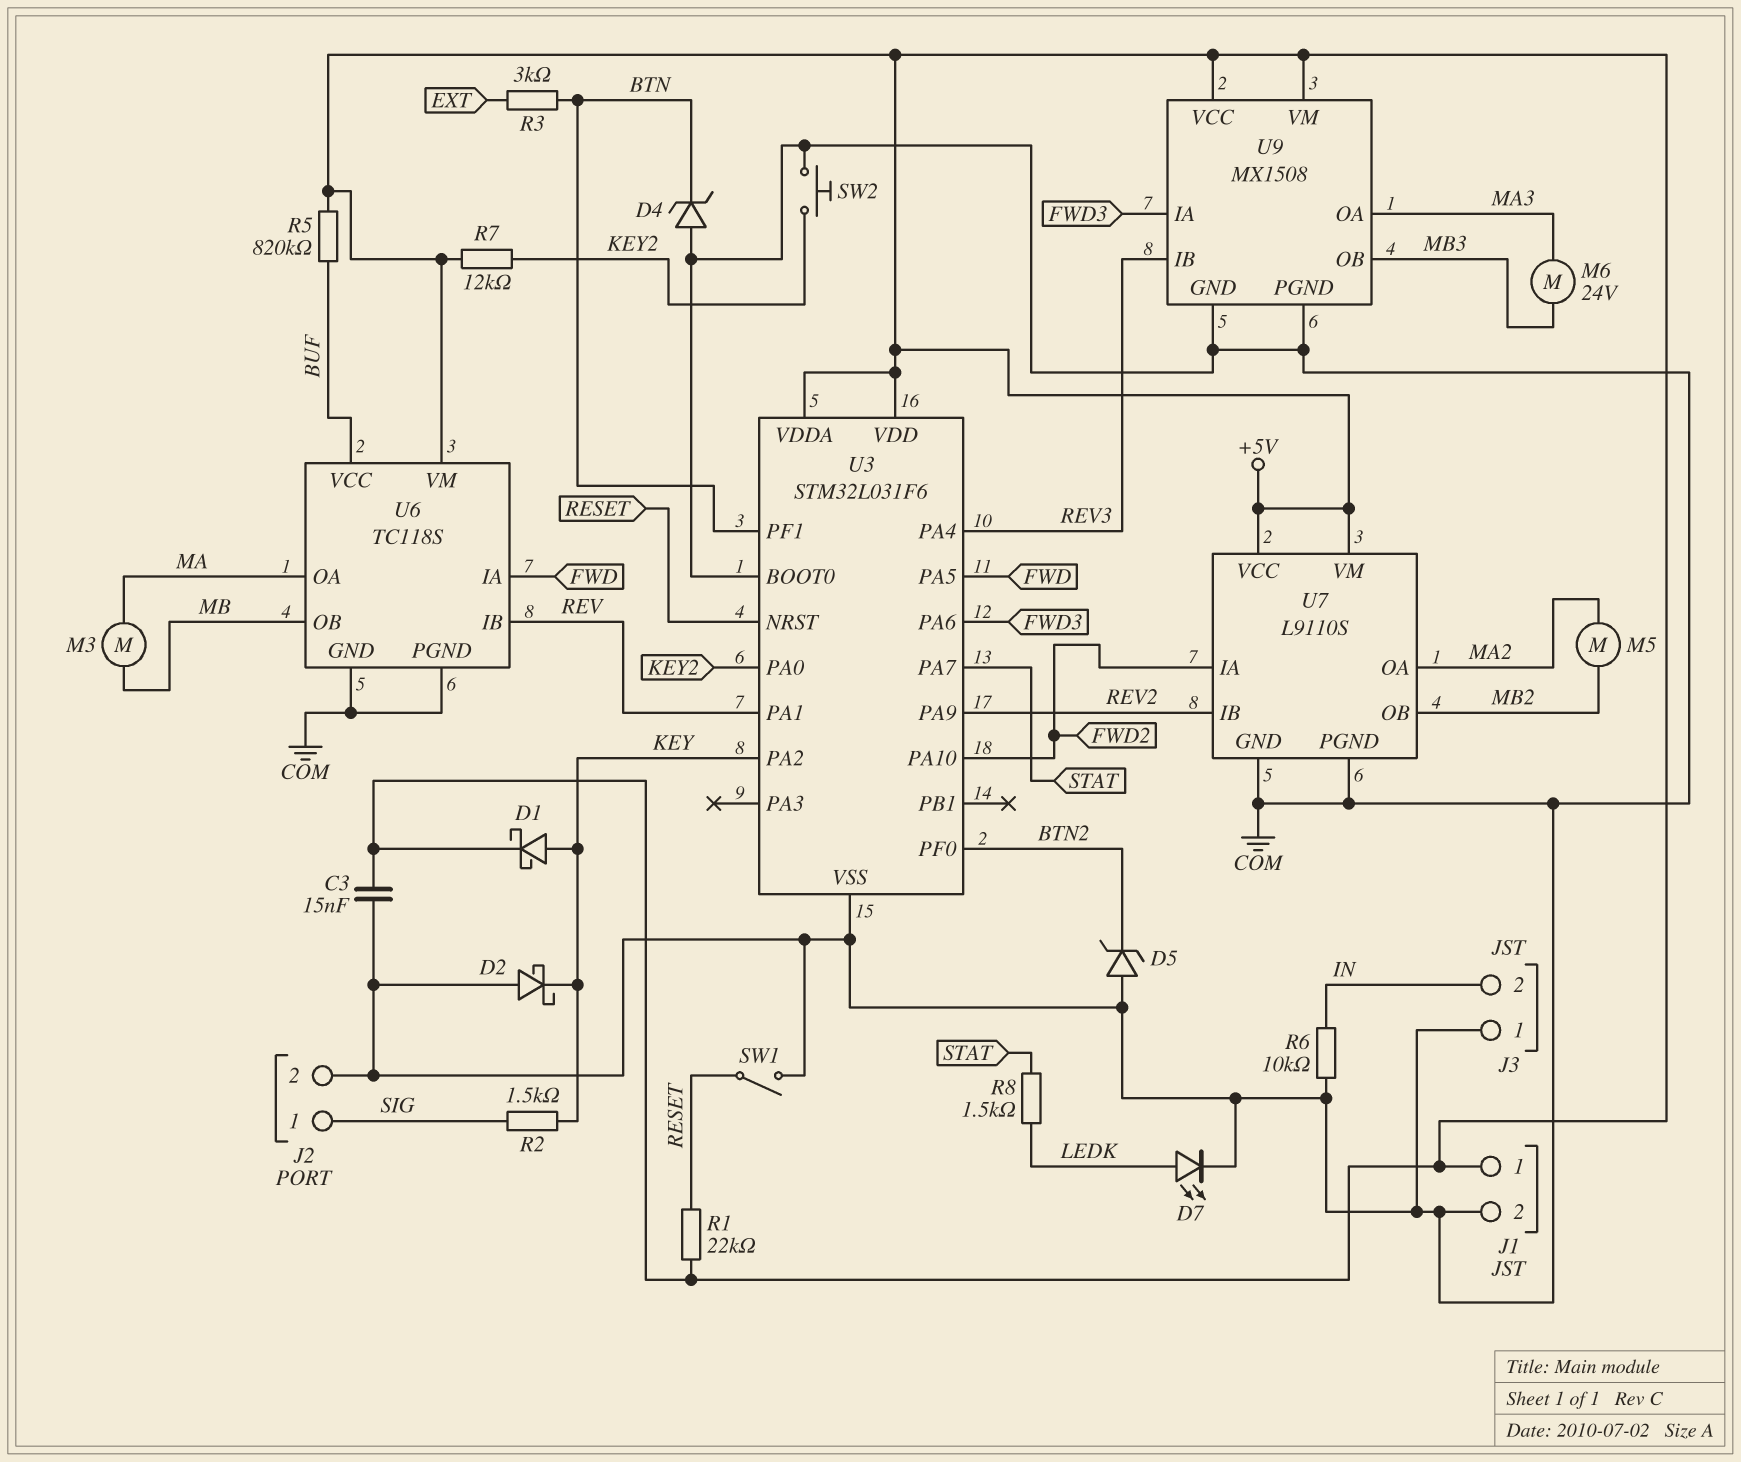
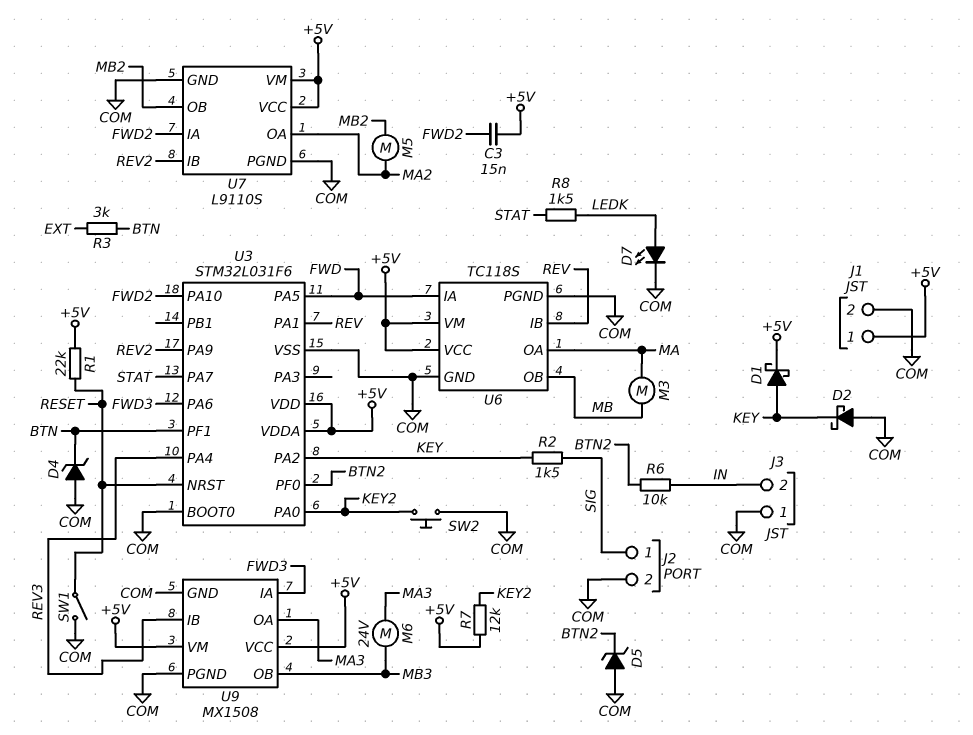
C3: 15nF (+5V, COM) -> 15nF (+5V, FWD2)
R5: 820k (+5V, BUF) -> none
R6: 10k (COM, IN) -> 10k (BTN2, IN)
U6 pin VCC: BUF -> +5V

